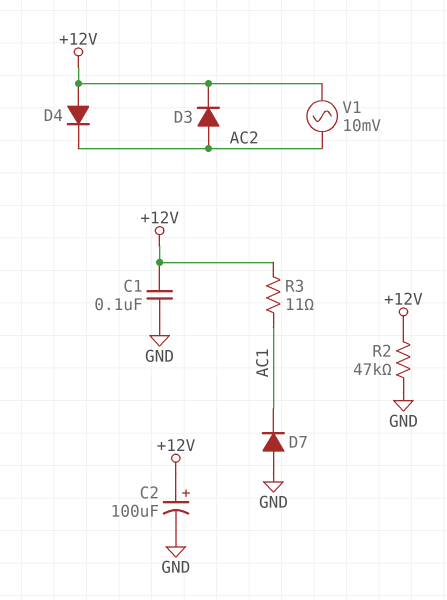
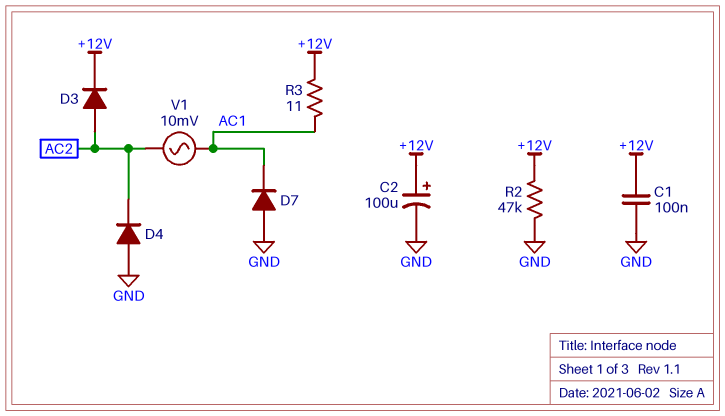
D4: diode (A +12V, K AC2) -> diode (A GND, K AC2)
V1: AC 10mV (+12V, AC2) -> AC 10mV (AC1, AC2)

